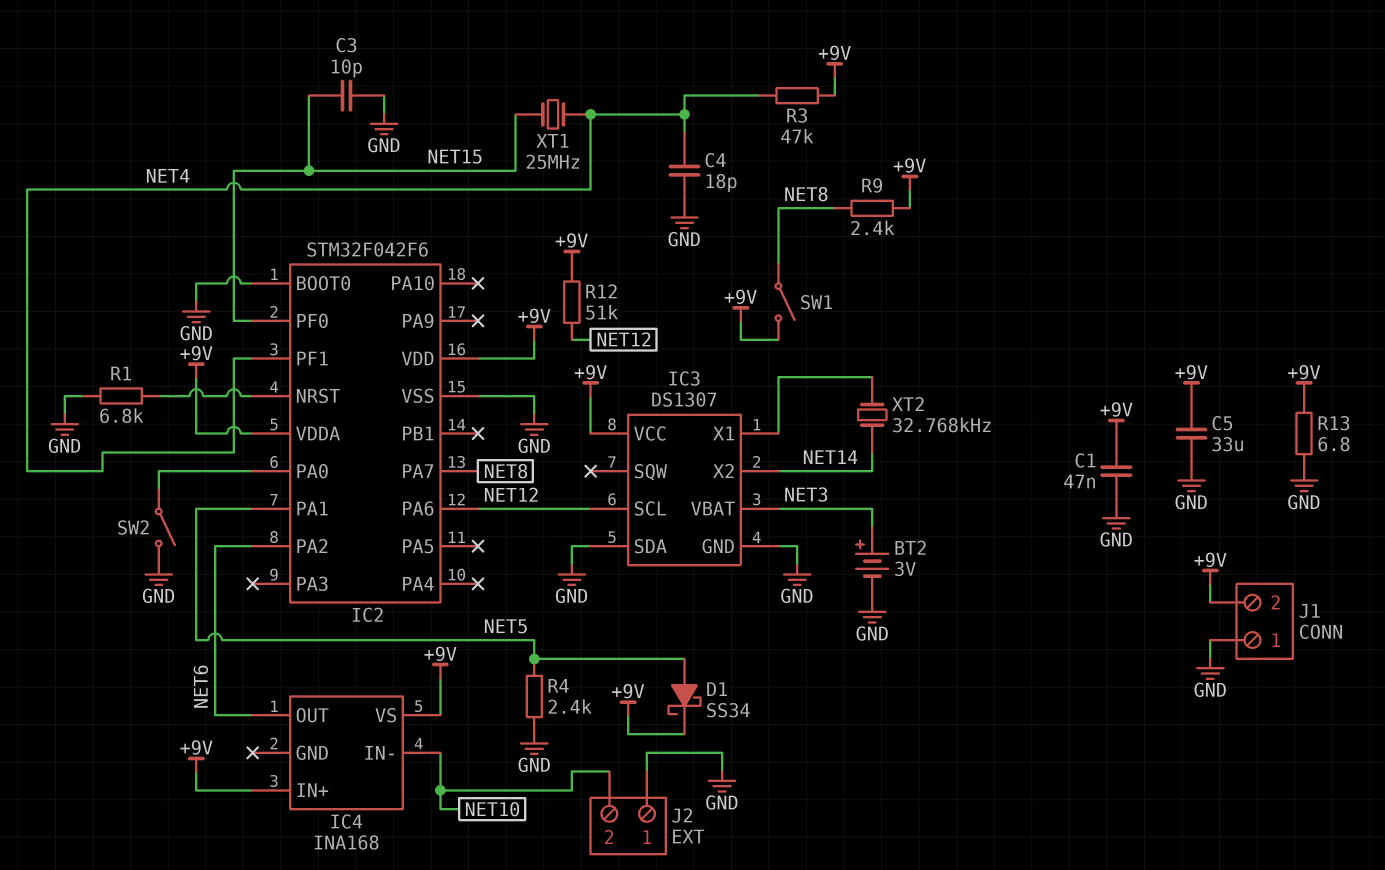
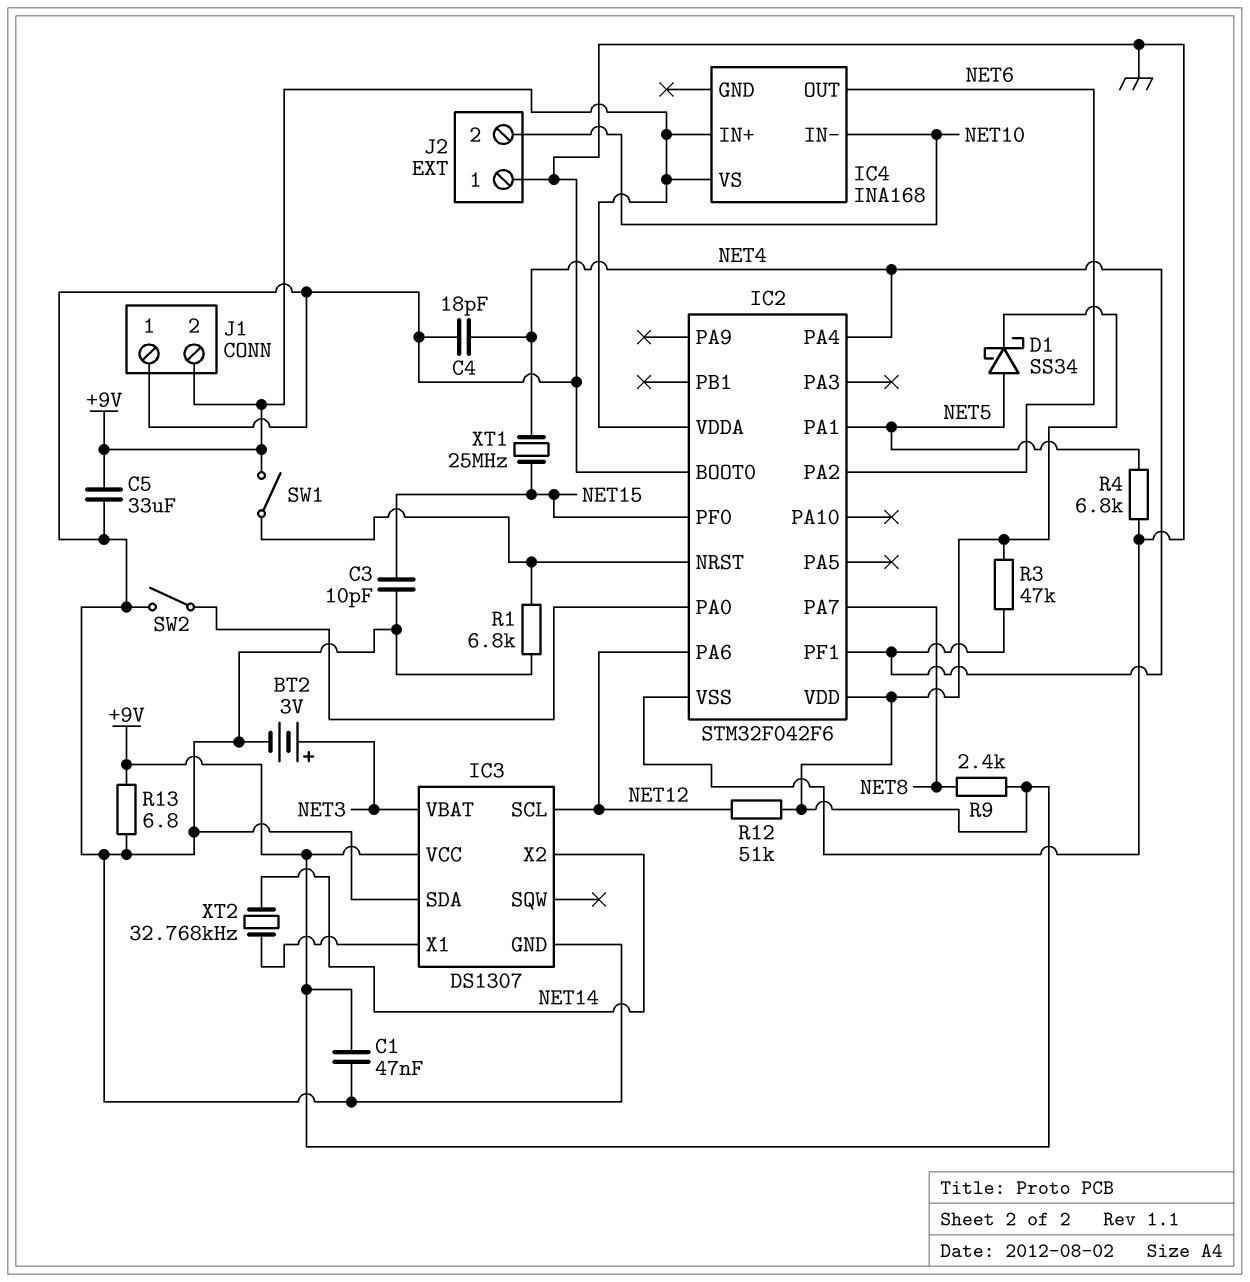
IC2 pin PA4: none -> NET4
R4: 2.4k (GND, NET5) -> 6.8k (GND, NET5)
SW1: switch (+9V, NET8) -> switch (+9V, IC2/NRST)

